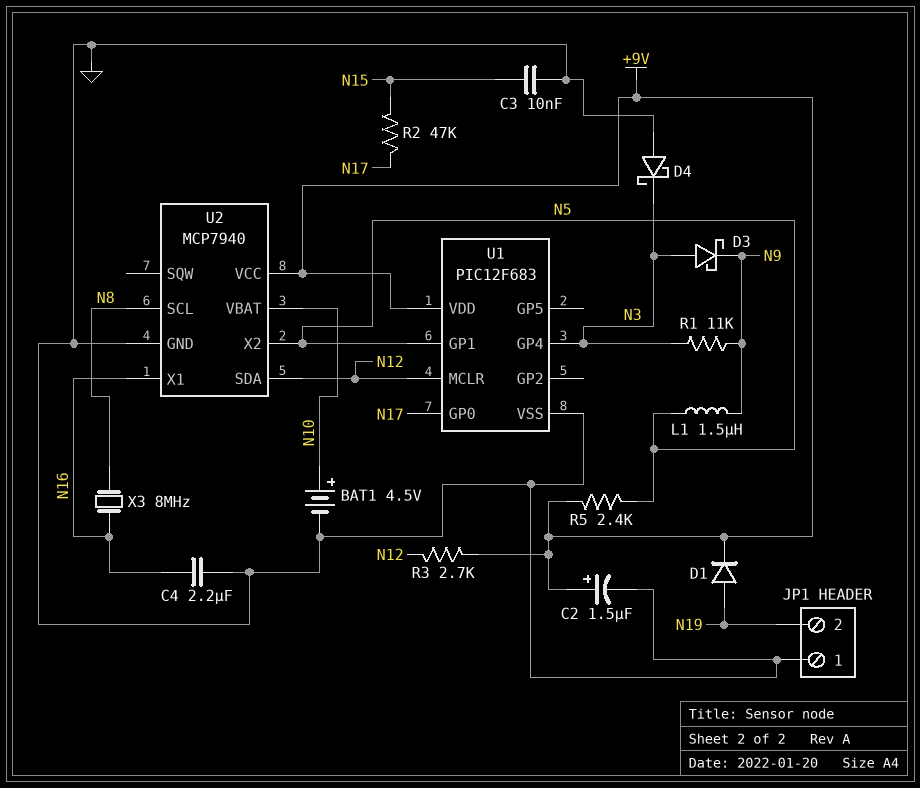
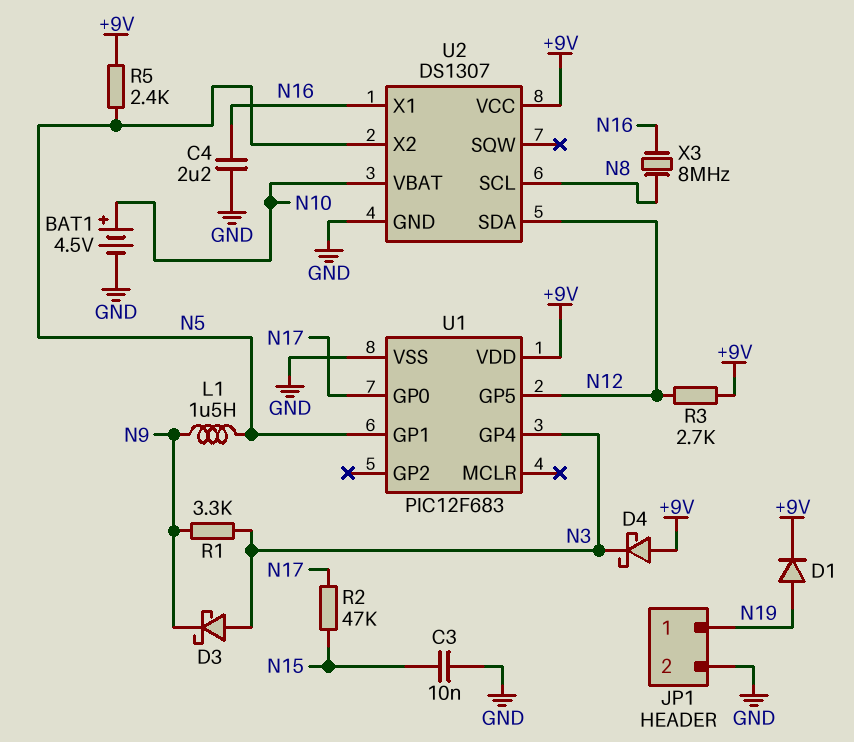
C2: 1.5uF (plus +9V, minus GND) -> none
D4: schottky (A GND, K N3) -> schottky (A +9V, K N3)
JP1 pin 1: GND -> N19
JP1 pin 2: N19 -> GND
R1: 11k (N3, N9) -> 3.3k (N3, N9)
U1 pin GP5: none -> N12
U1 pin MCLR: N12 -> none
U2: MCP7940 -> DS1307

